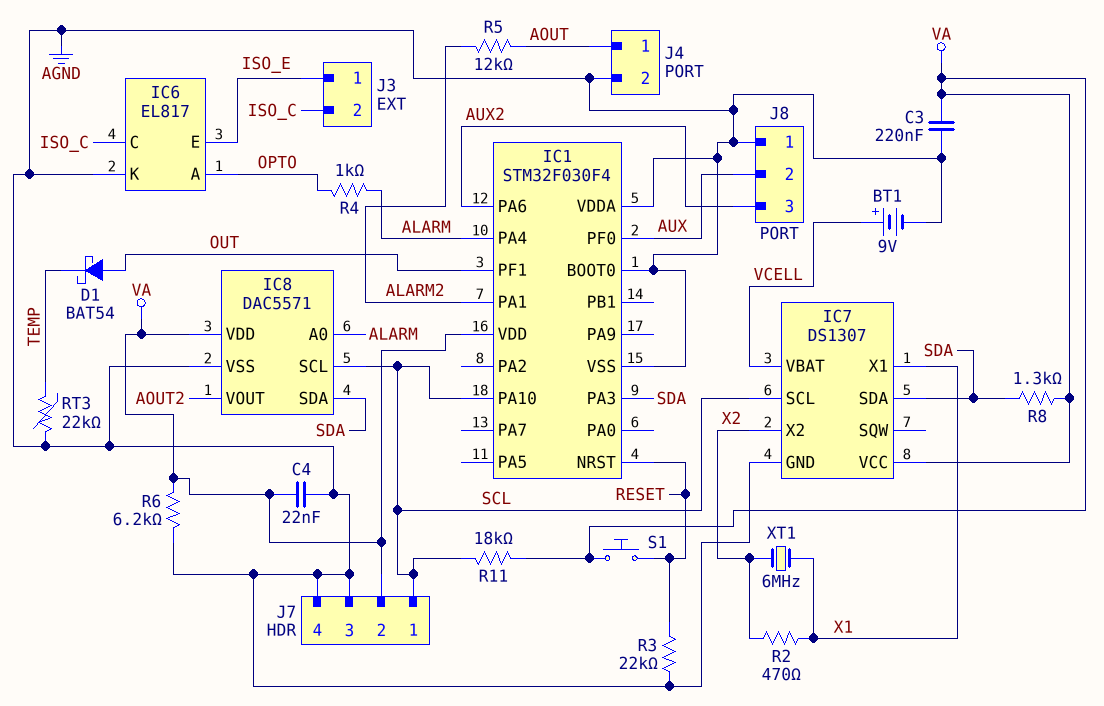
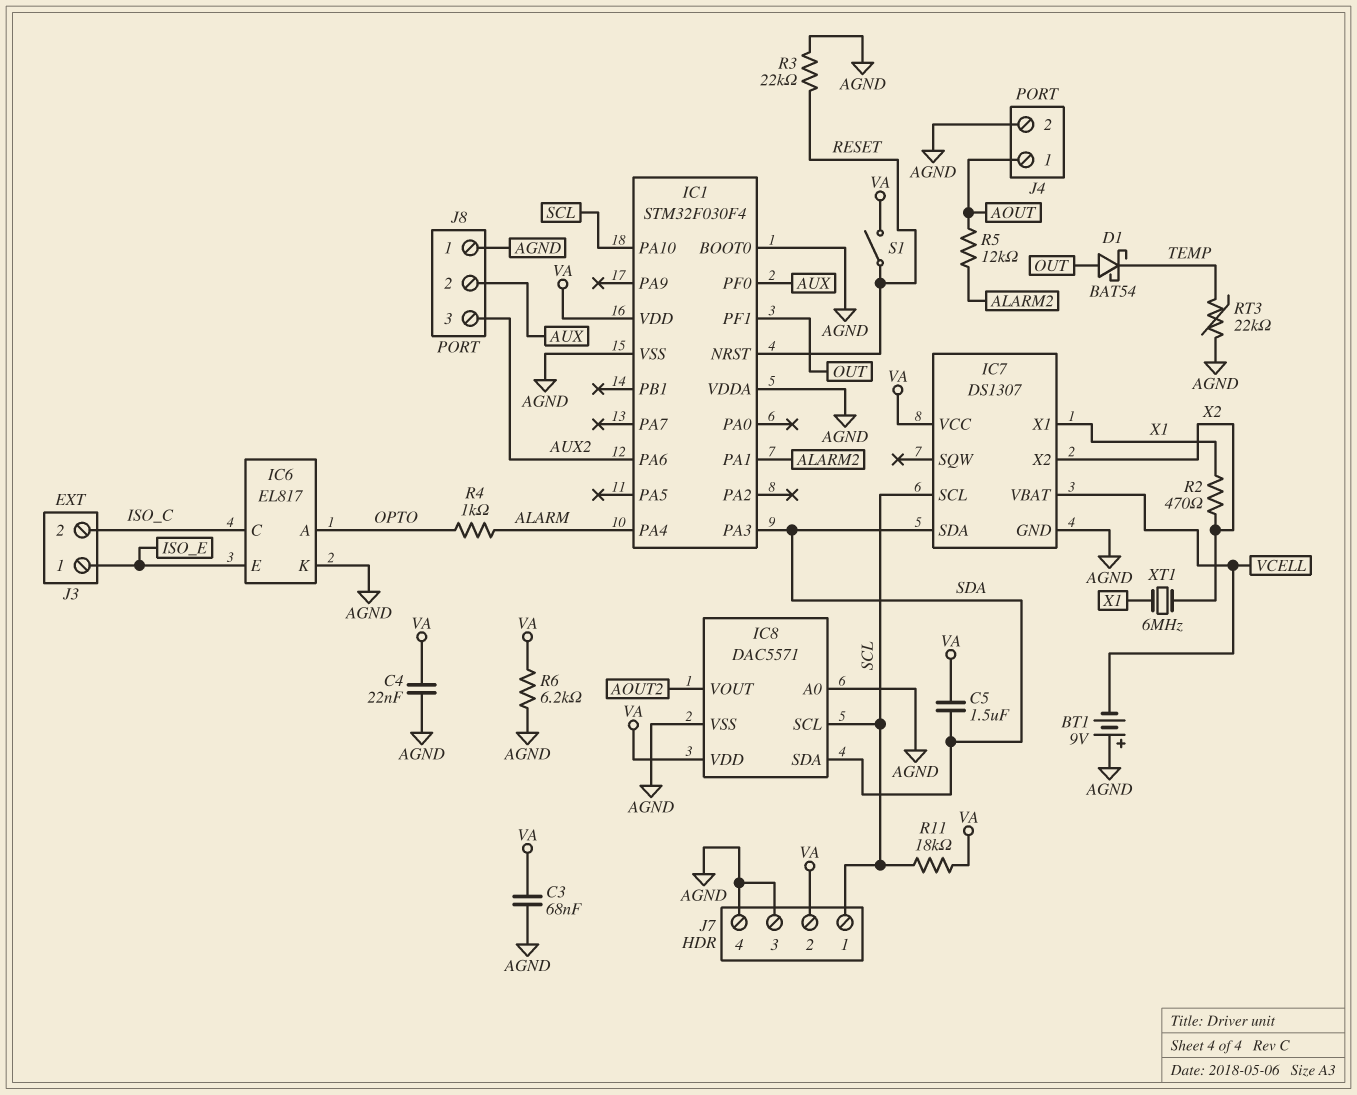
BT1: 9V (plus VCELL, minus AGND) -> 9V (plus AGND, minus VCELL)
C3: 220nF (AGND, VA) -> 68nF (AGND, VA)
C5: none -> 1.5uF (SDA, VA)
IC8 pin A0: ALARM -> AGND
R8: 1.3k (SDA, VA) -> none
S1: button (RESET, VA) -> switch (RESET, VA)

